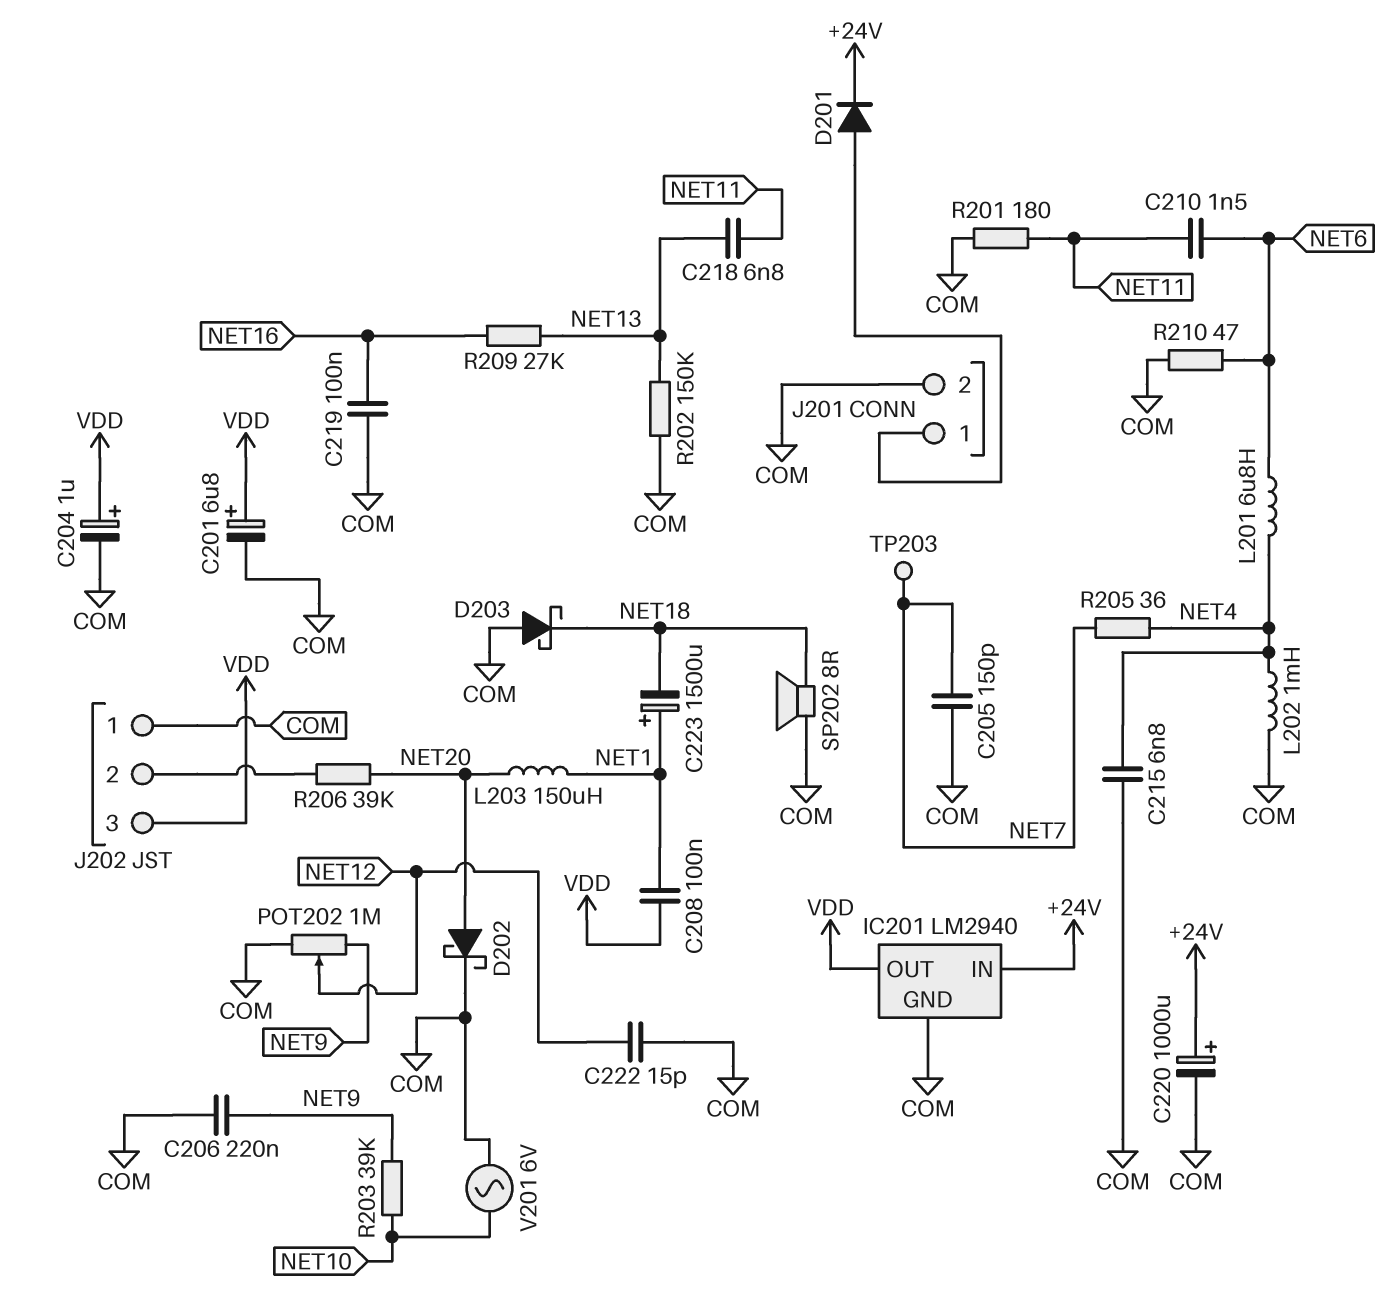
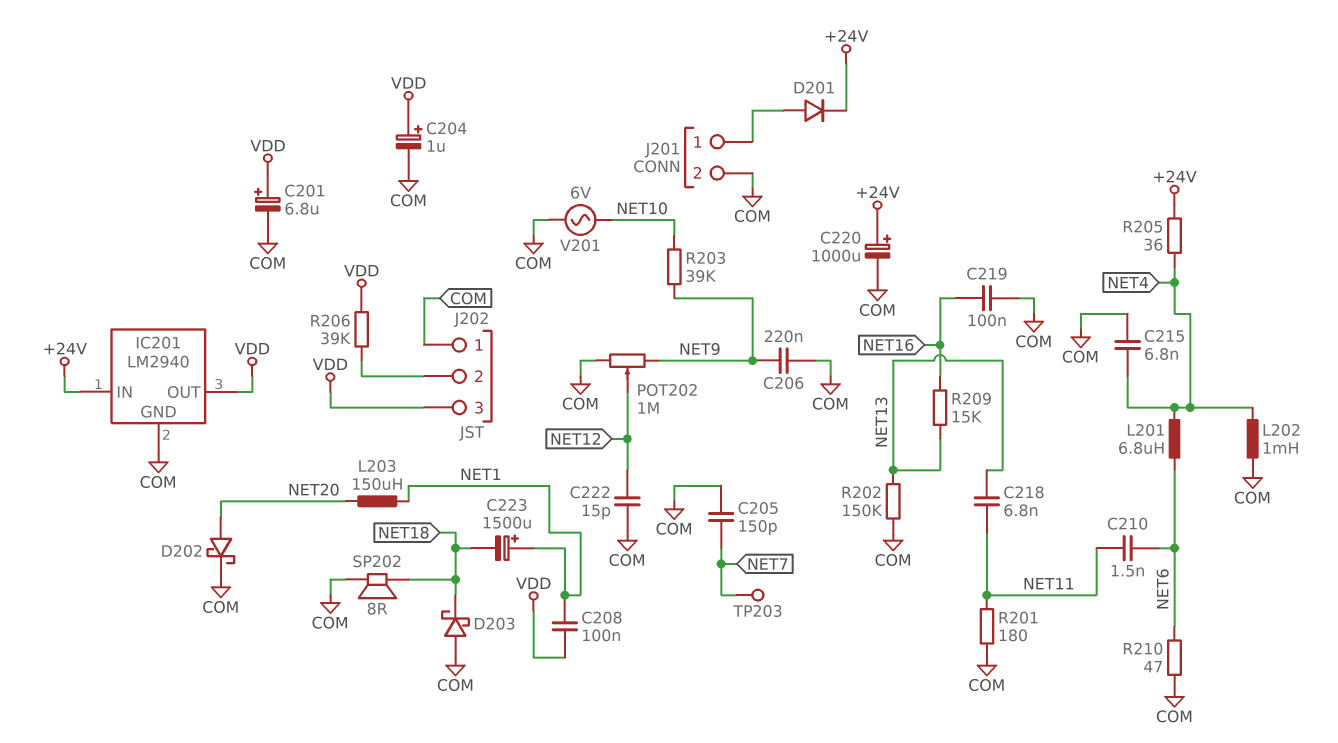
R205: 36 (NET4, NET7) -> 36 (+24V, NET4)
R206: 39k (J202/2, NET20) -> 39k (J202/2, VDD)
R209: 27k (NET13, NET16) -> 15k (NET13, NET16)

